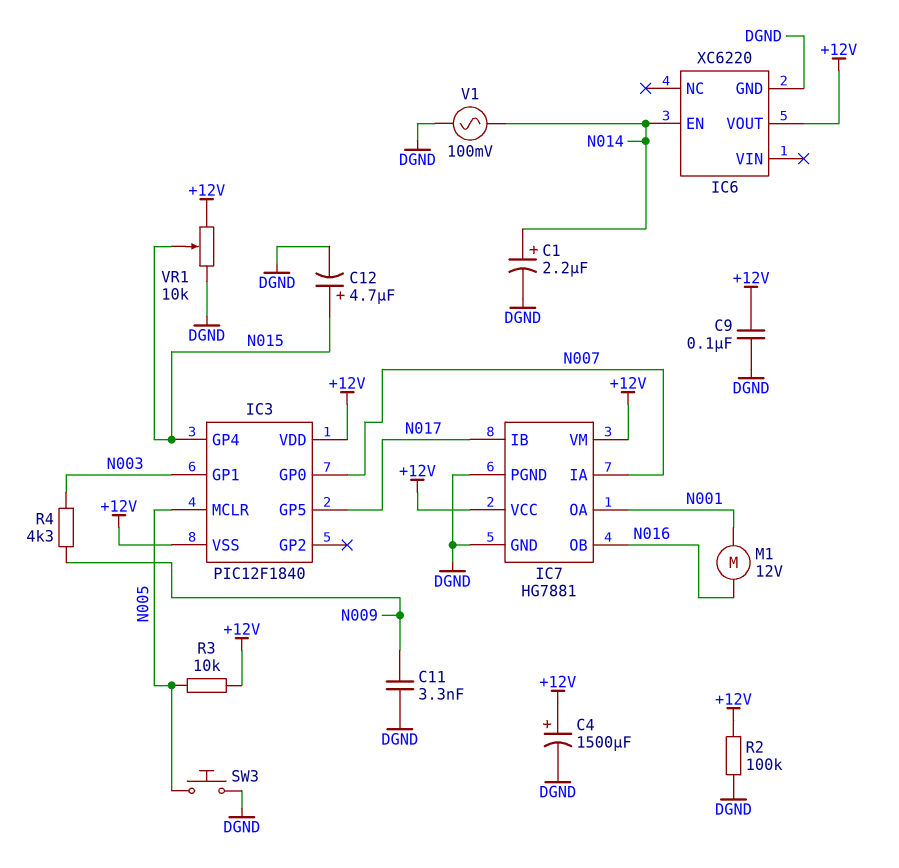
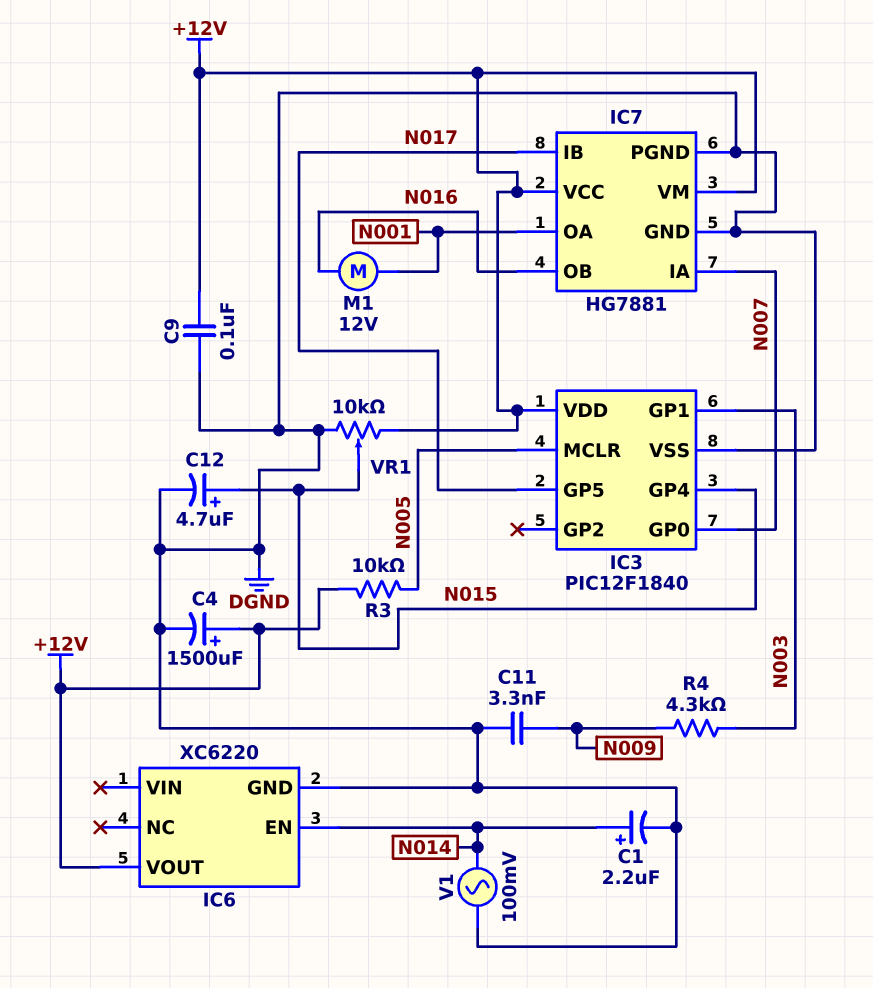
IC3 pin VSS: +12V -> DGND
R2: 100k (+12V, DGND) -> none
SW3: button (DGND, N005) -> none

